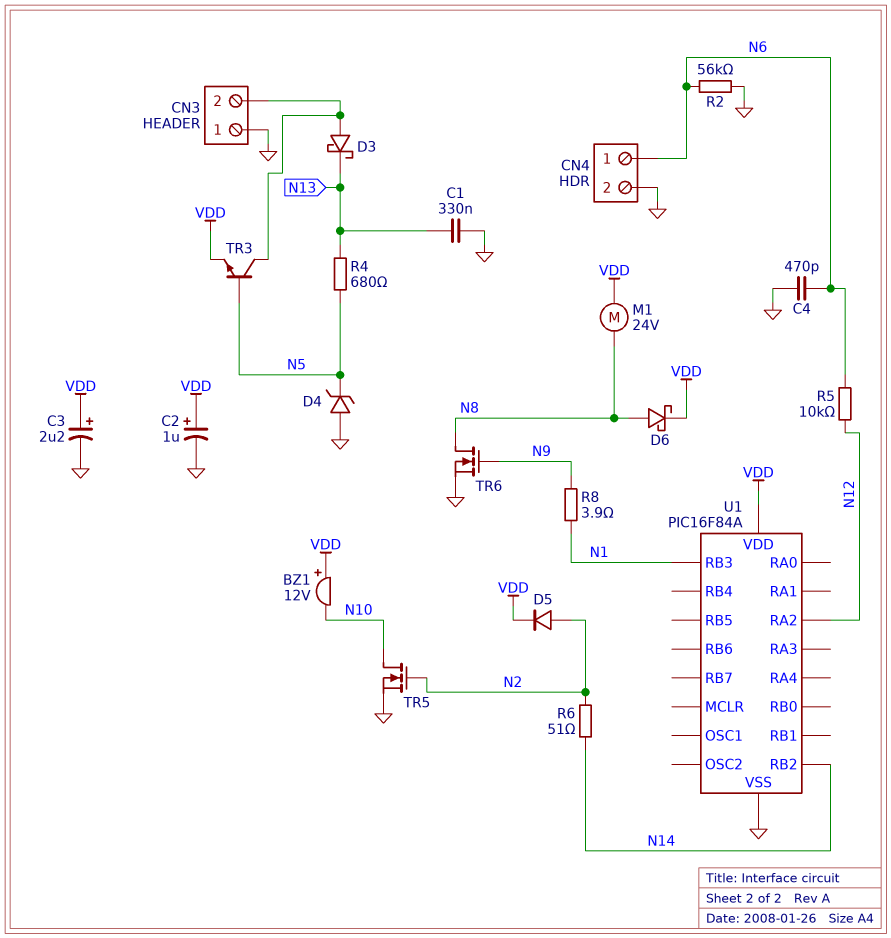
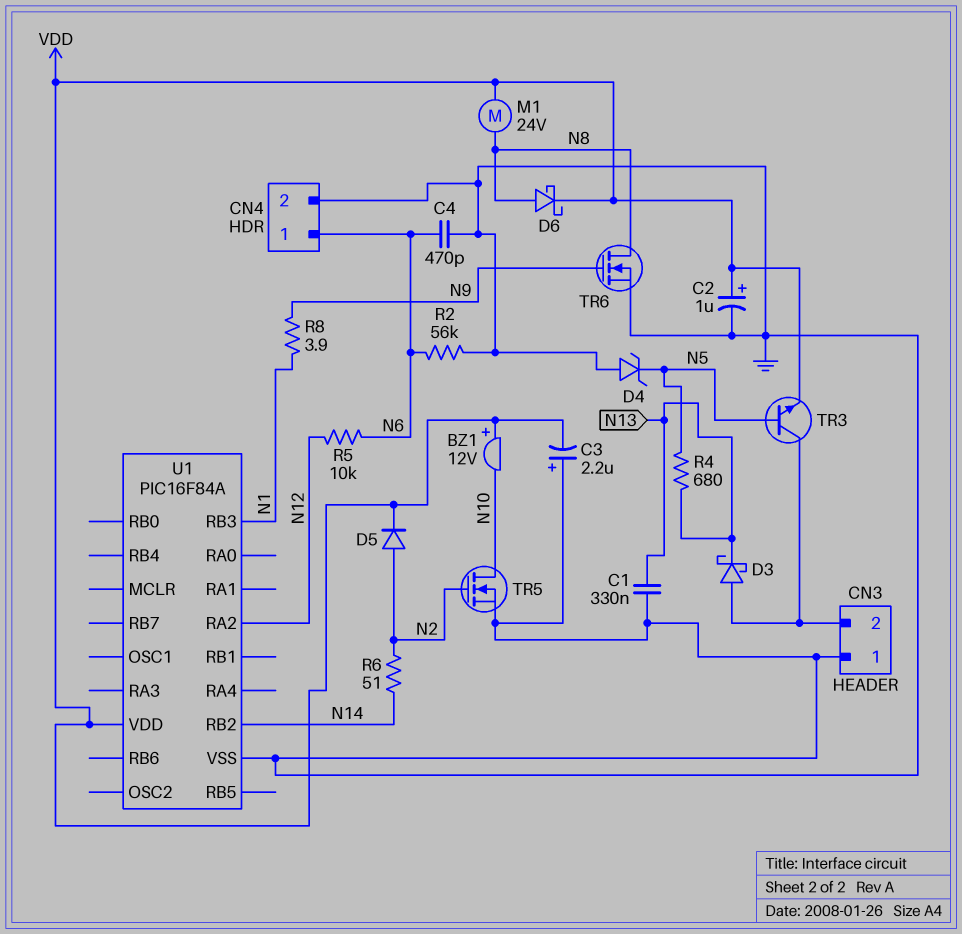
C3: 2.2uF (plus VDD, minus GND) -> 2.2uF (plus GND, minus VDD)

